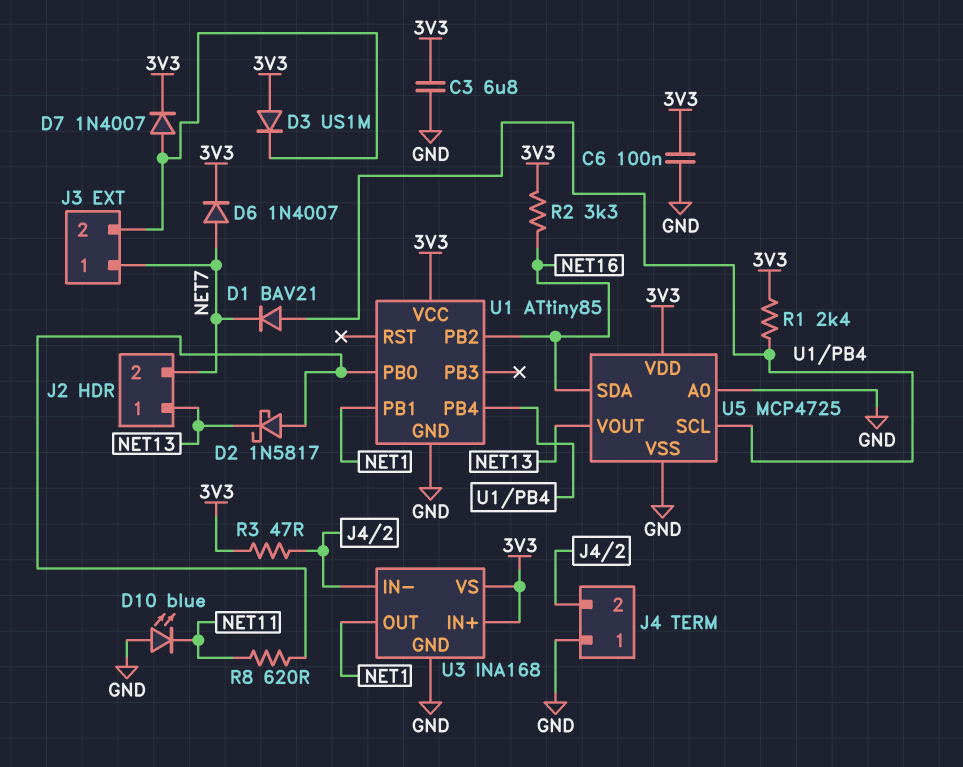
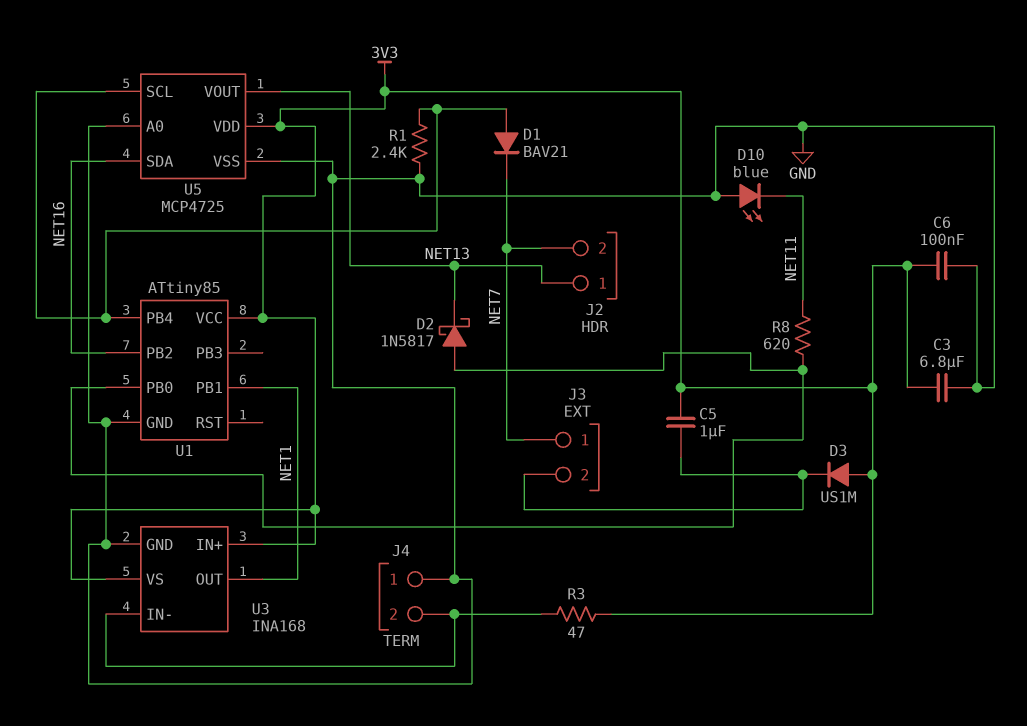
C5: none -> 1uF (3V3, J3/2)
D6: diode 1N4007 (A NET7, K 3V3) -> none
D7: diode 1N4007 (A J3/2, K 3V3) -> none
R1: 2.4k (3V3, U1/PB4) -> 2.4k (GND, U1/PB4)
R2: 3.3k (3V3, NET16) -> none

